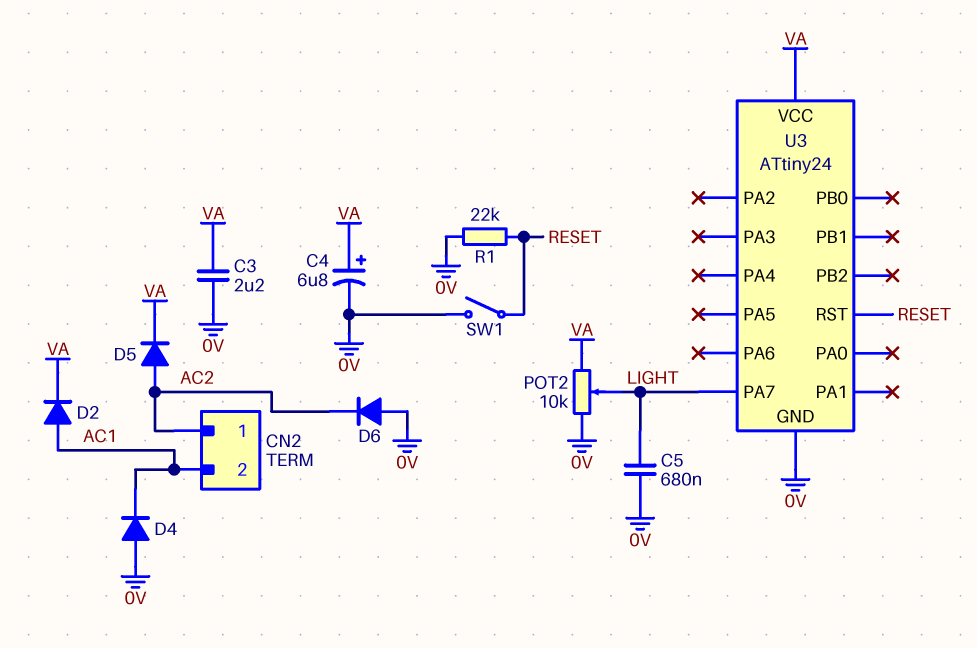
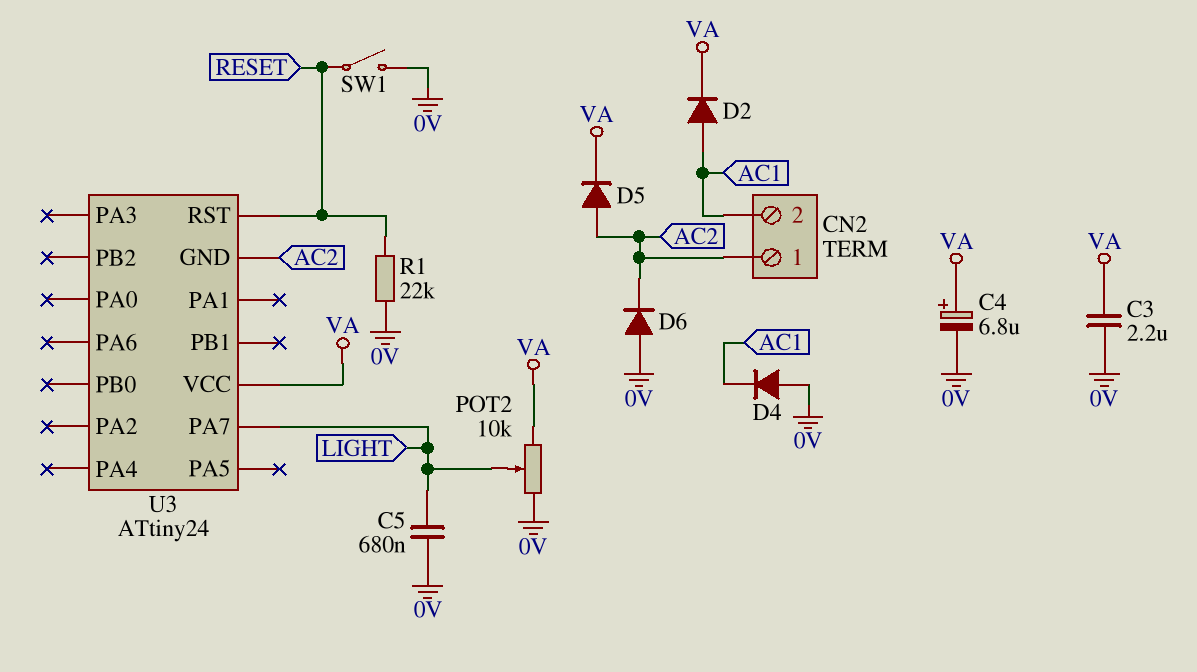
U3 pin GND: 0V -> AC2

